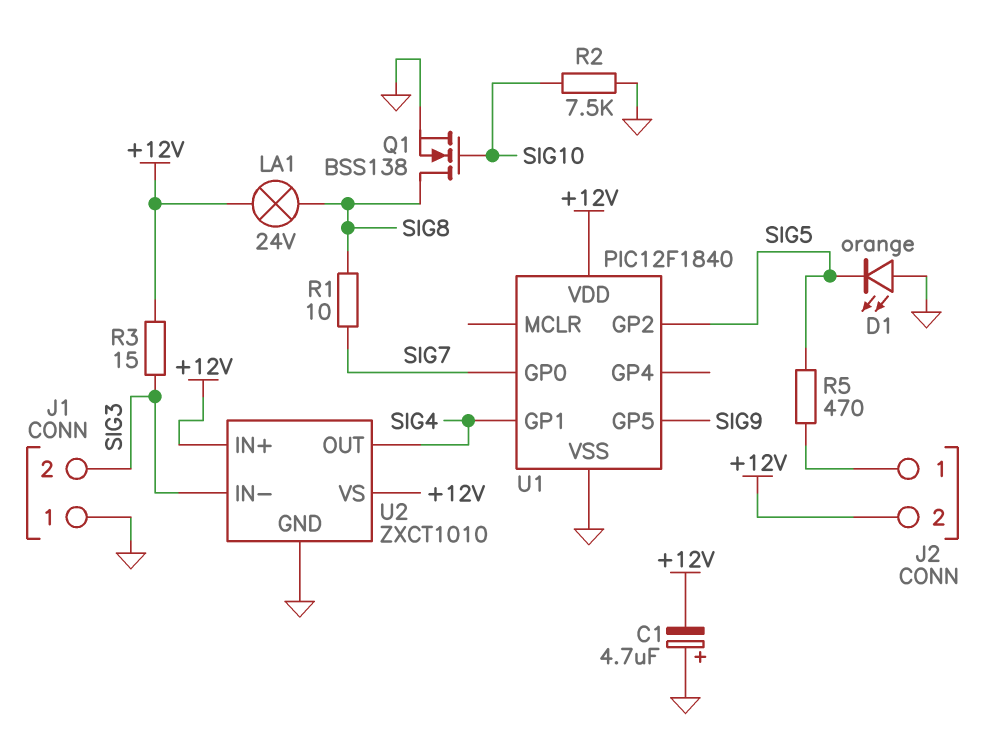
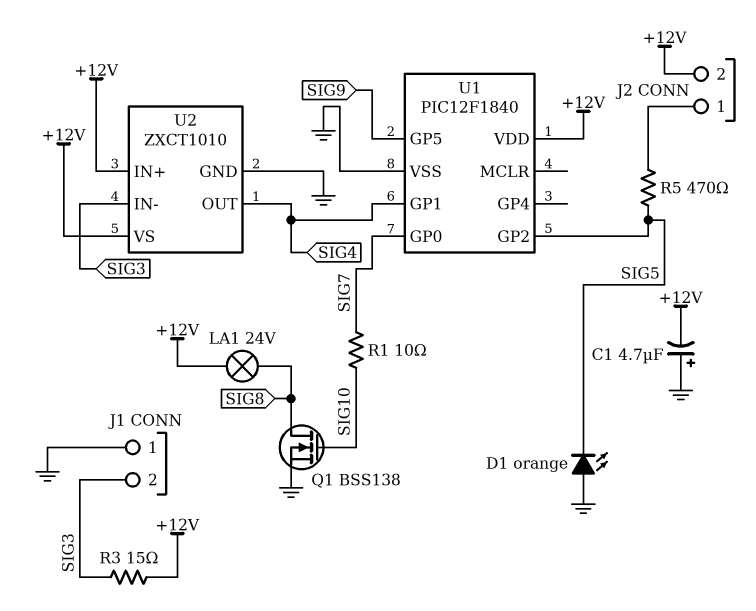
R1: 10 (SIG7, SIG8) -> 10 (SIG7, SIG10)
R2: 7.5k (GND, SIG10) -> none

